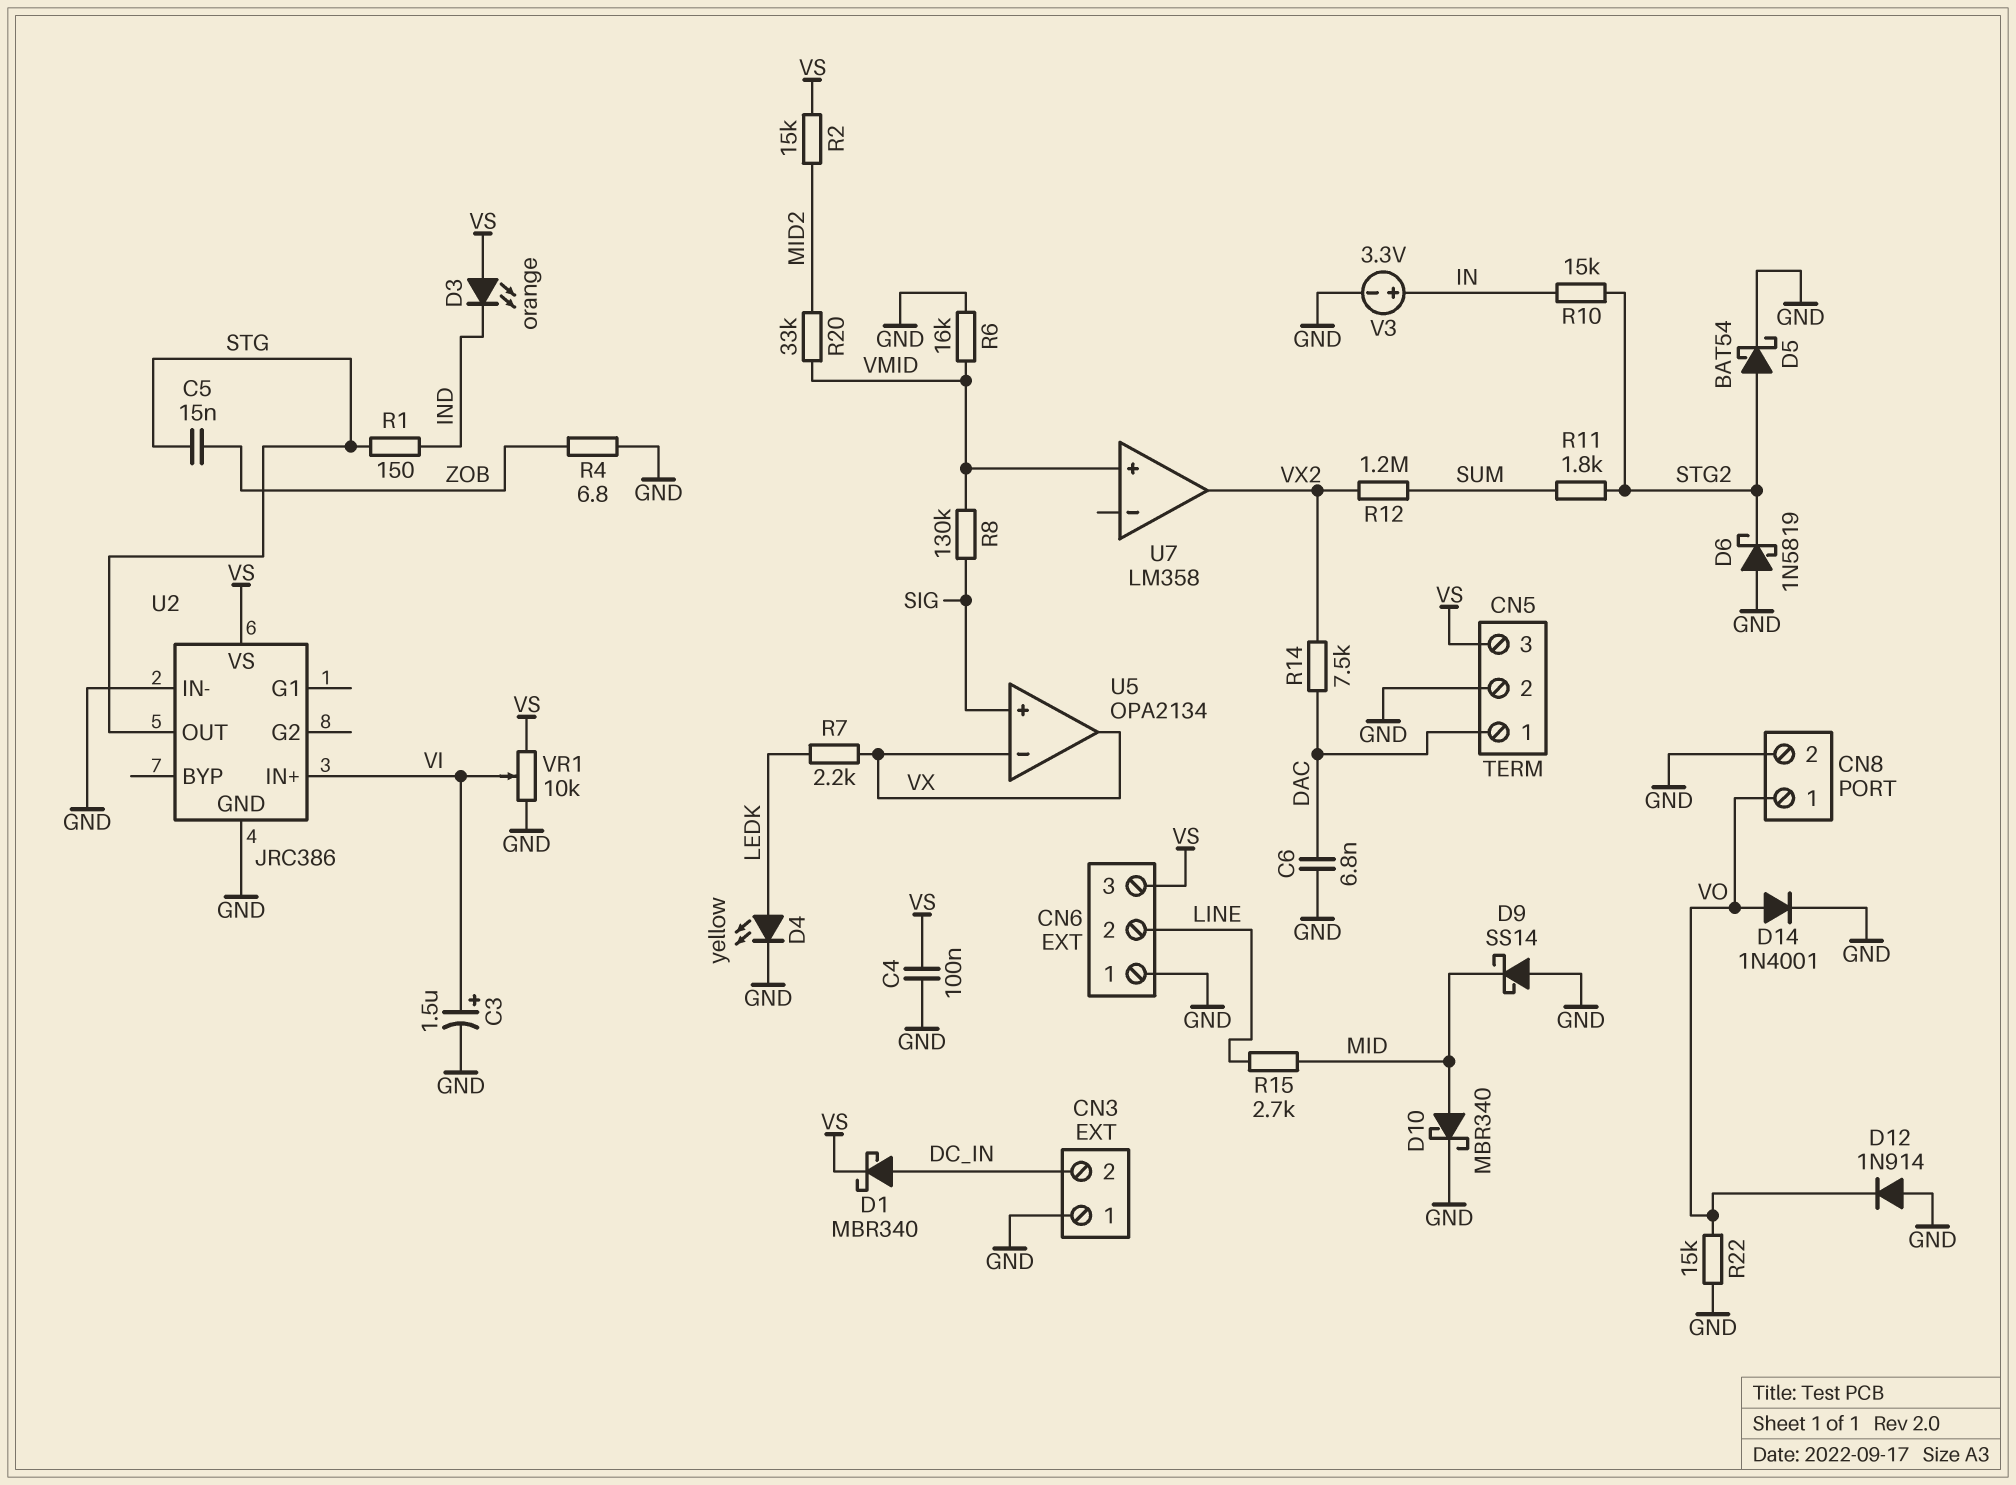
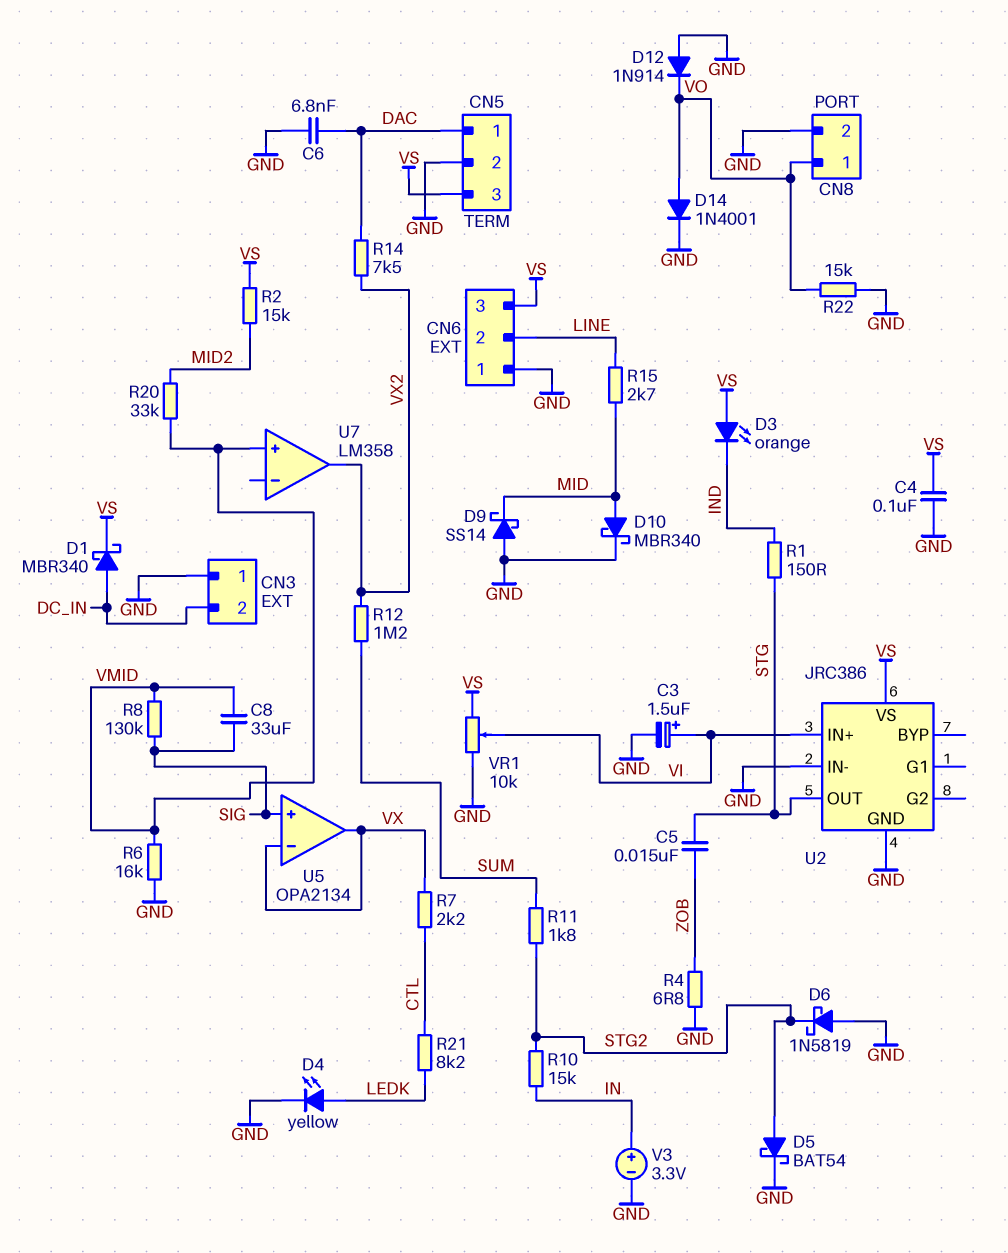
C8: none -> 33uF (SIG, VMID)
R7: 2.2k (LEDK, VX) -> 2.2k (CTL, VX)
R21: none -> 8.2k (CTL, LEDK)

